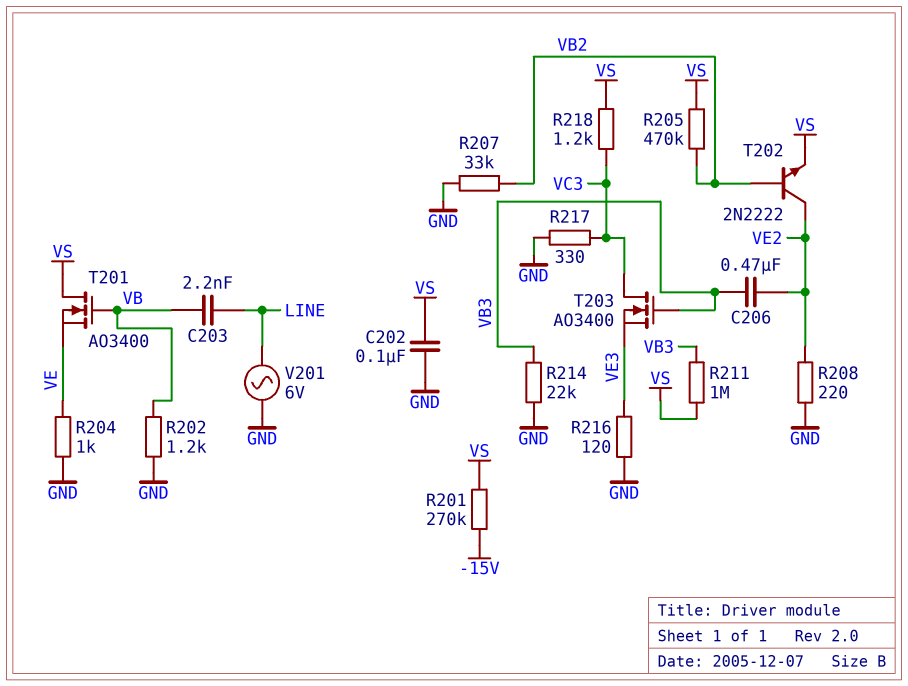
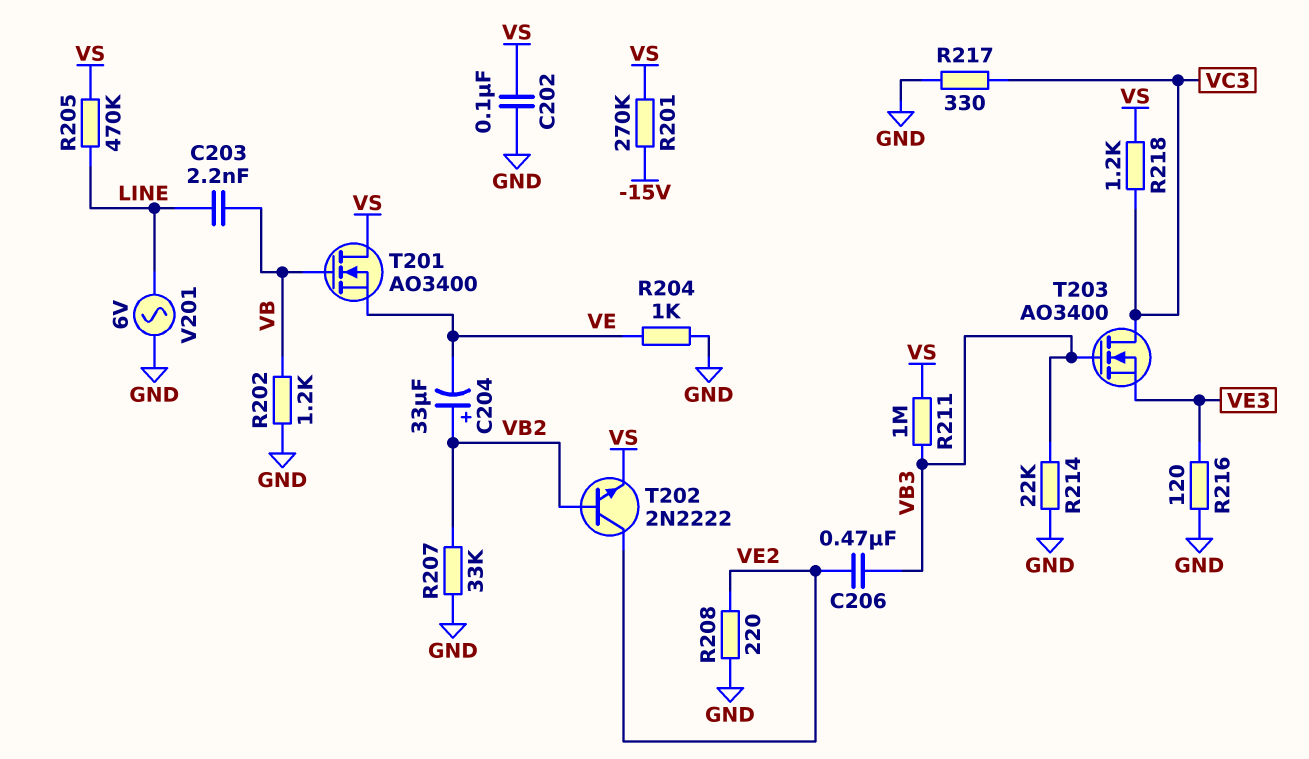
C204: none -> 33uF (plus VB2, minus VE)
R205: 470k (VB2, VS) -> 470k (LINE, VS)

